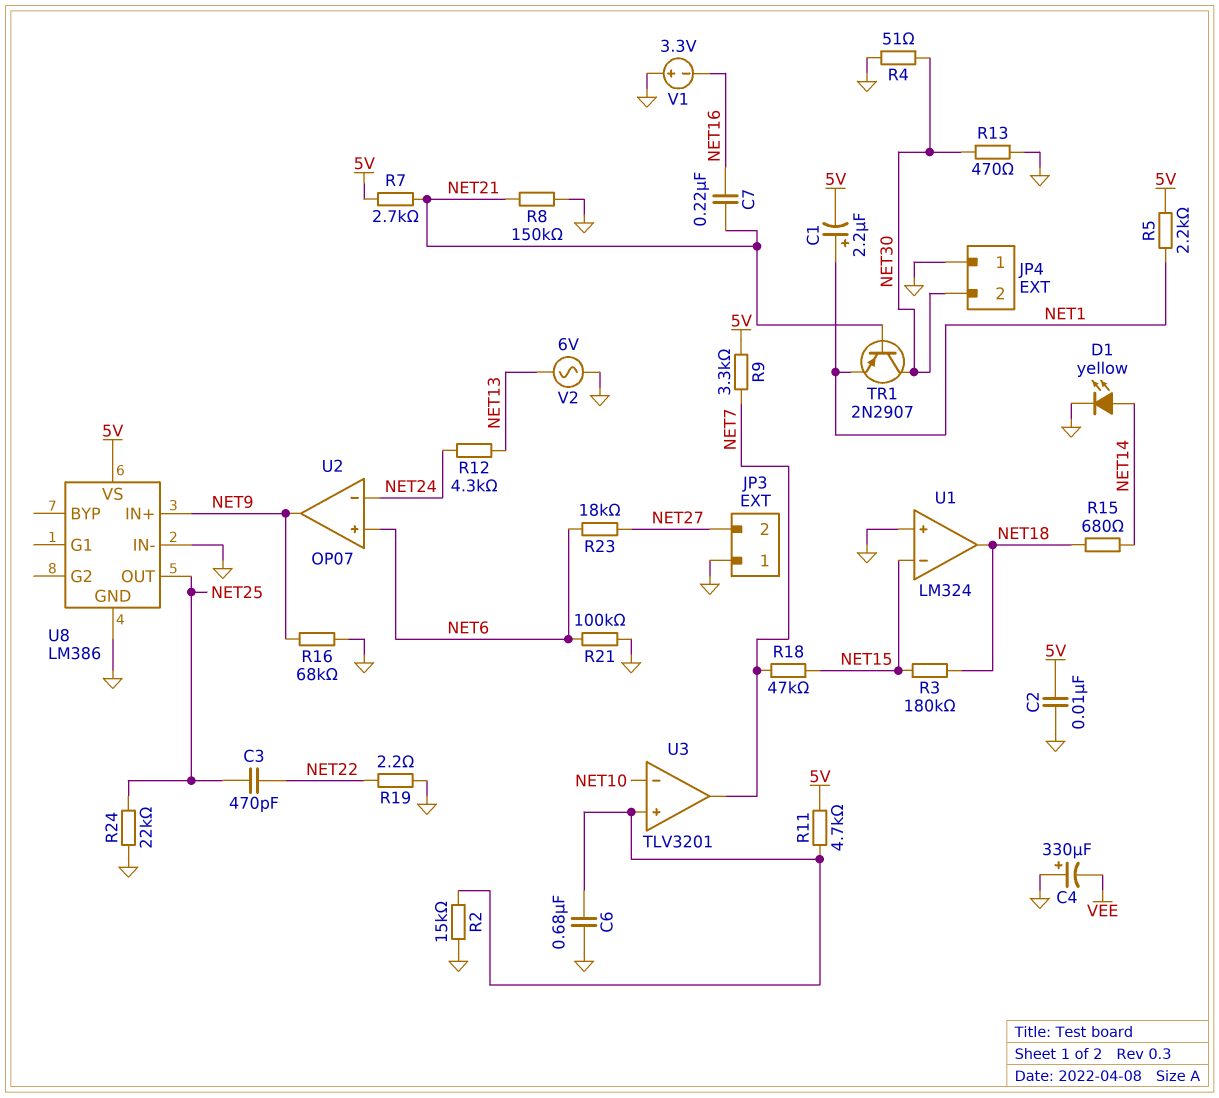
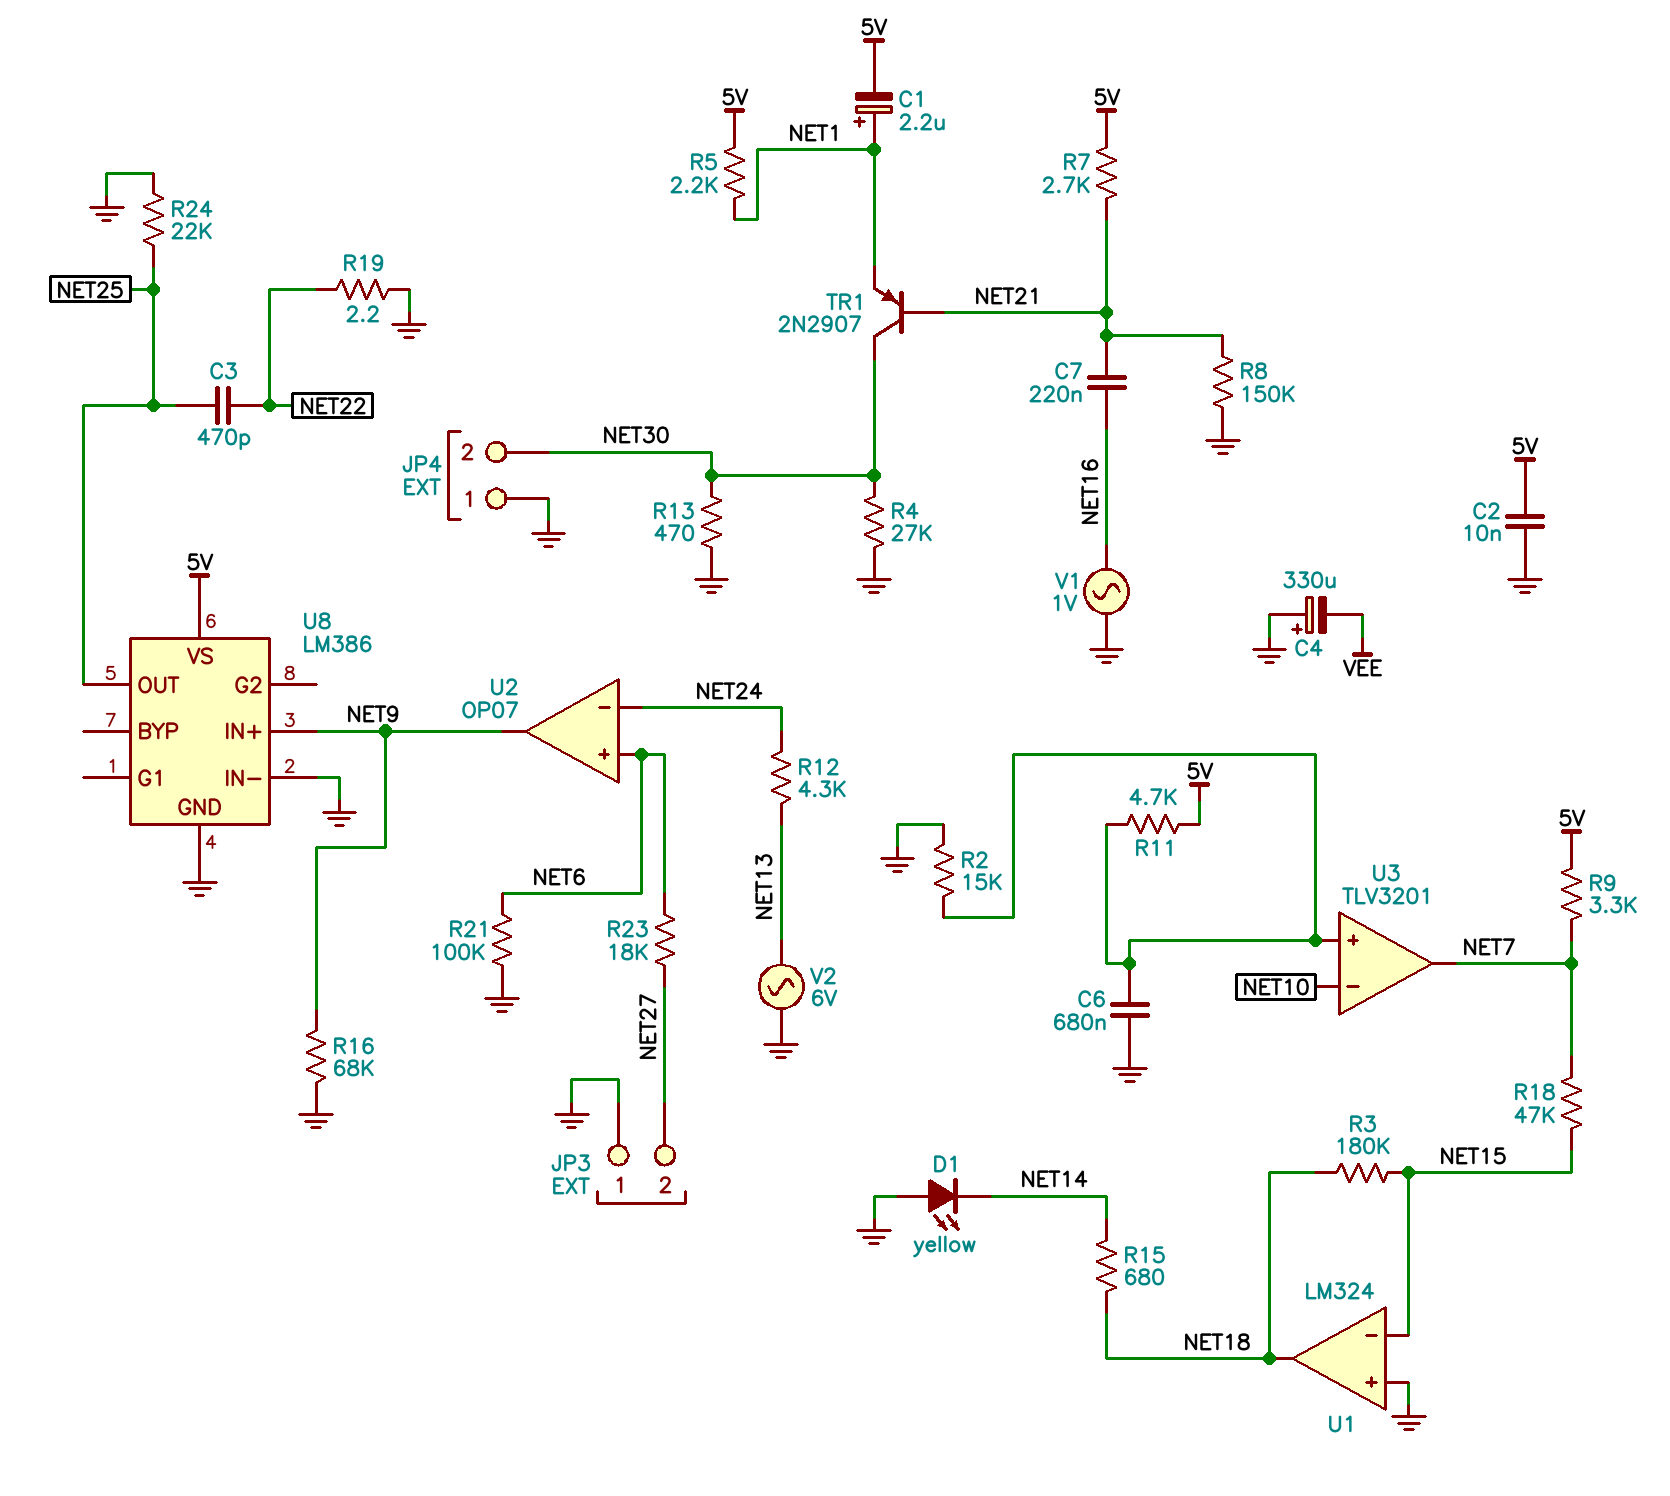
D1: LED yellow (A NET14, K GND) -> LED yellow (A GND, K NET14)
R4: 51 (GND, NET30) -> 27k (GND, NET30)
V1: 3.3V (plus GND, minus NET16) -> AC 1V (GND, NET16)

